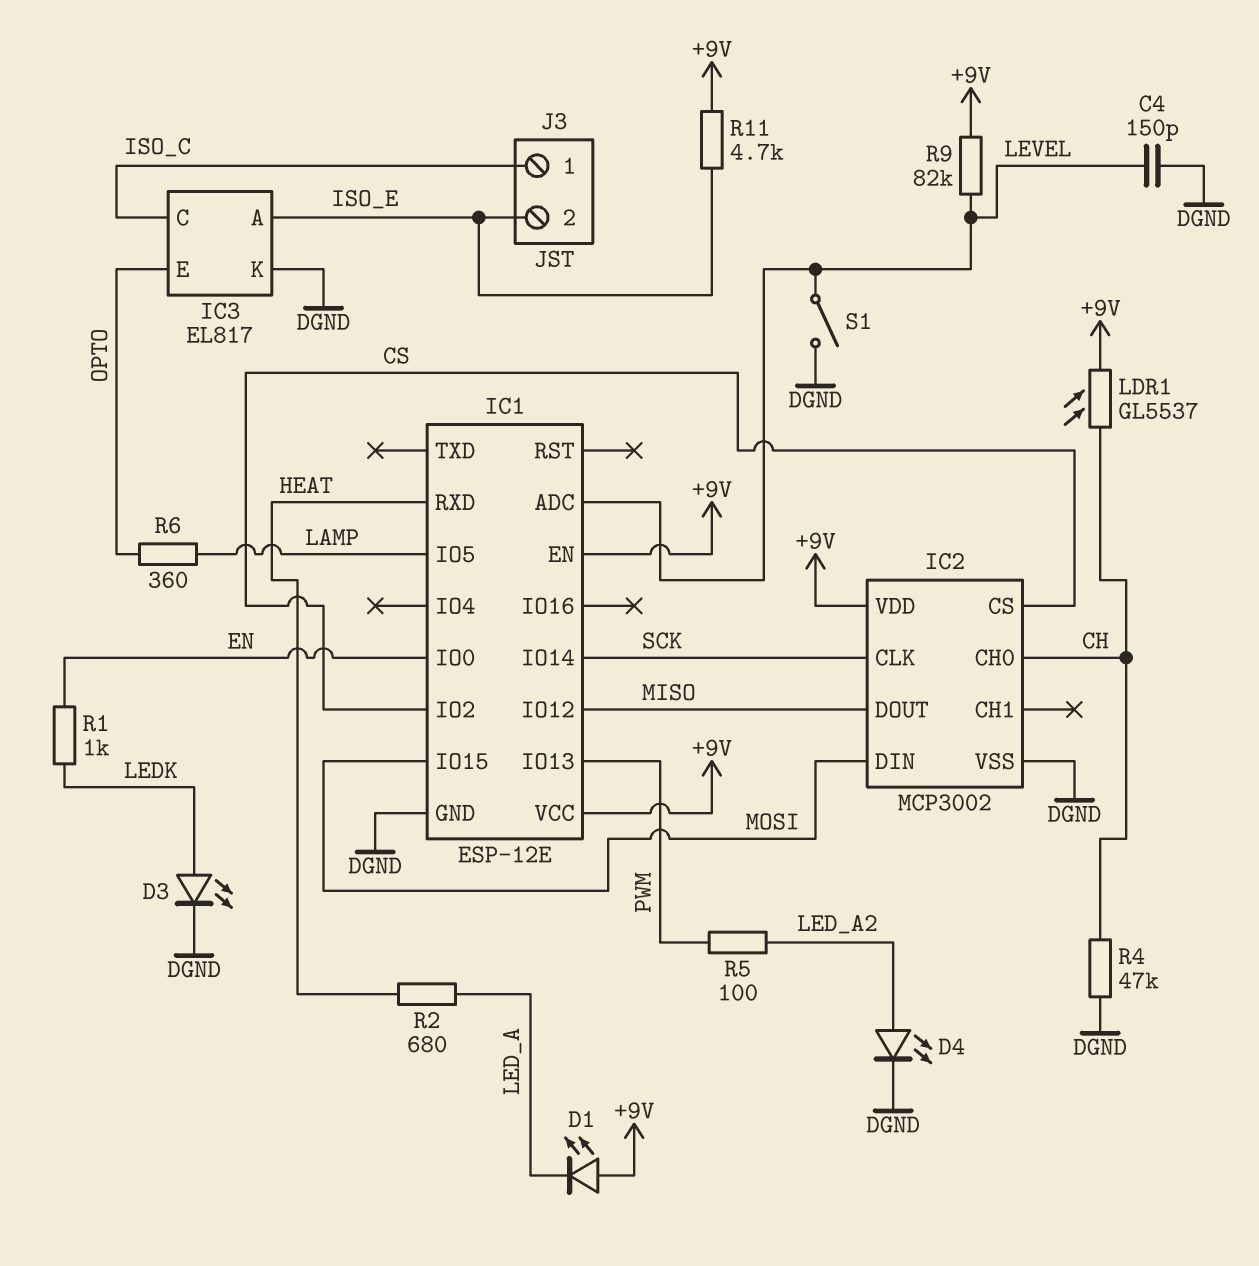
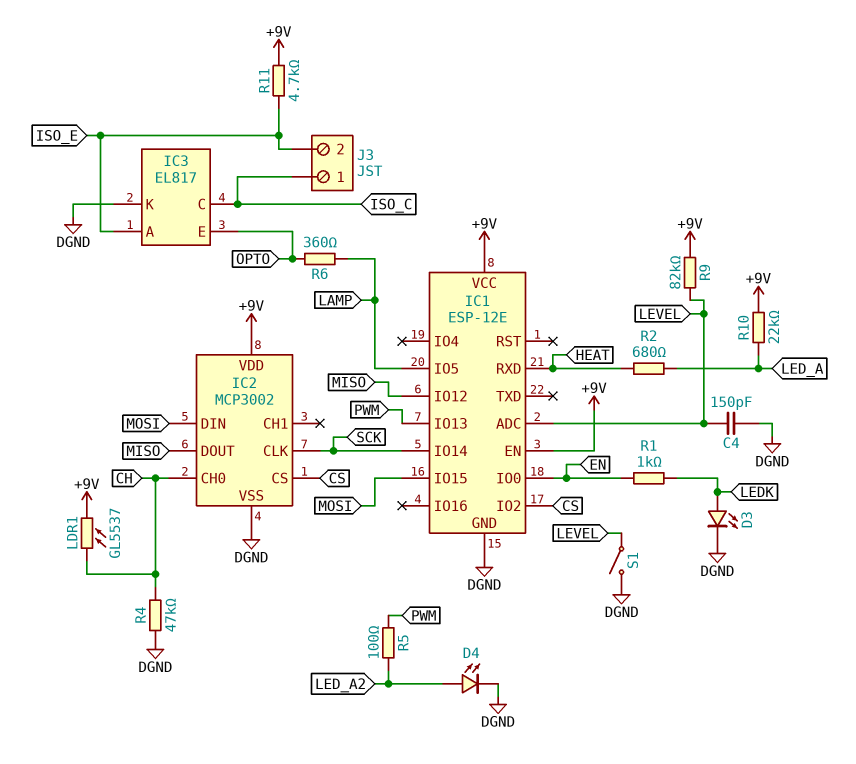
D1: LED (A +9V, K LED_A) -> none
R10: none -> 22k (+9V, LED_A)

